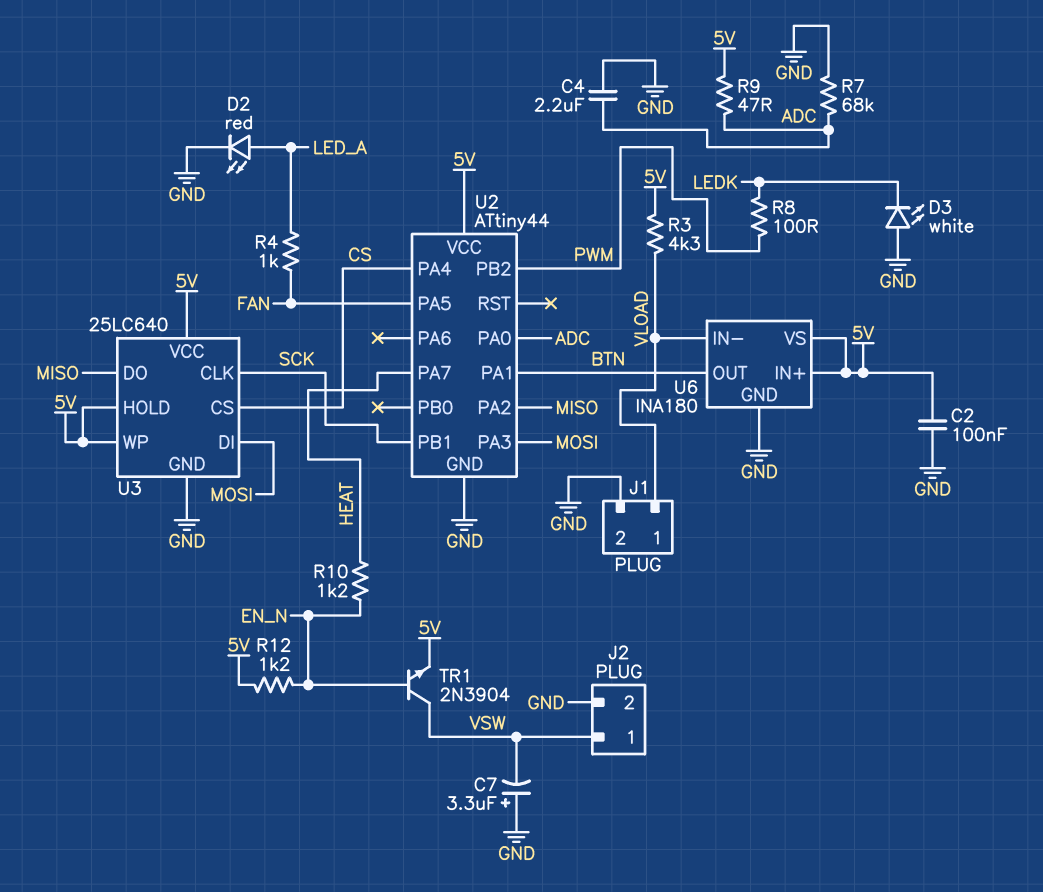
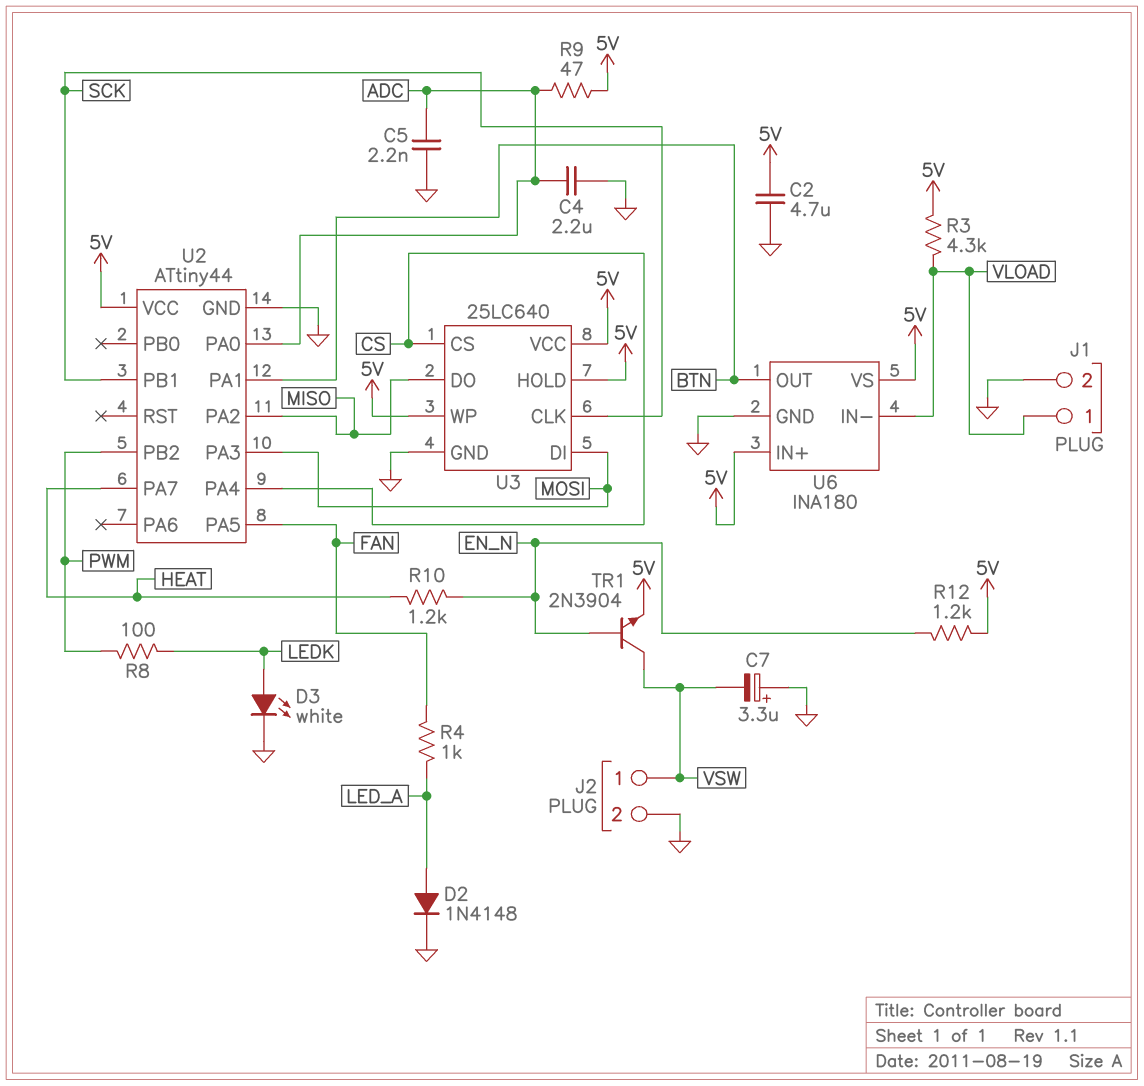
C2: 100nF (5V, GND) -> 4.7uF (5V, GND)
C5: none -> 2.2nF (ADC, GND)
D2: LED red (A LED_A, K GND) -> diode 1N4148 (A LED_A, K GND)
D3: LED white (A GND, K LEDK) -> LED white (A LEDK, K GND)
R7: 68k (ADC, GND) -> none

